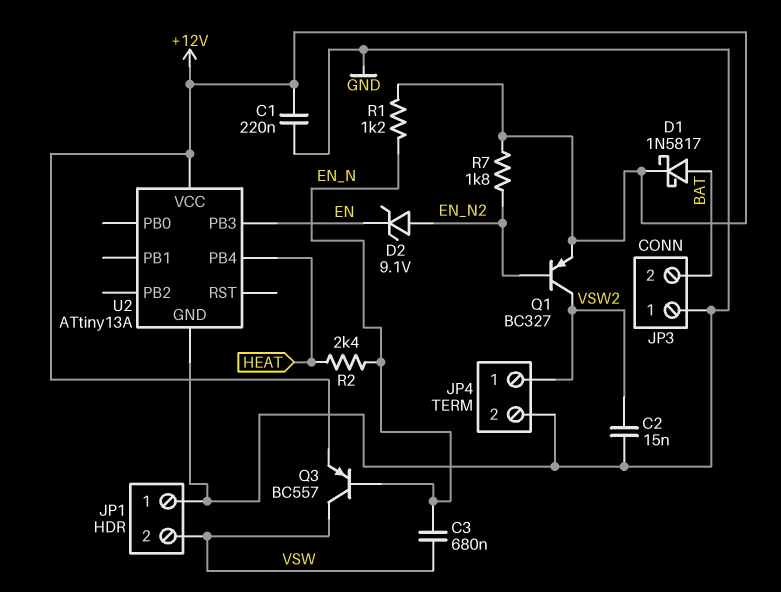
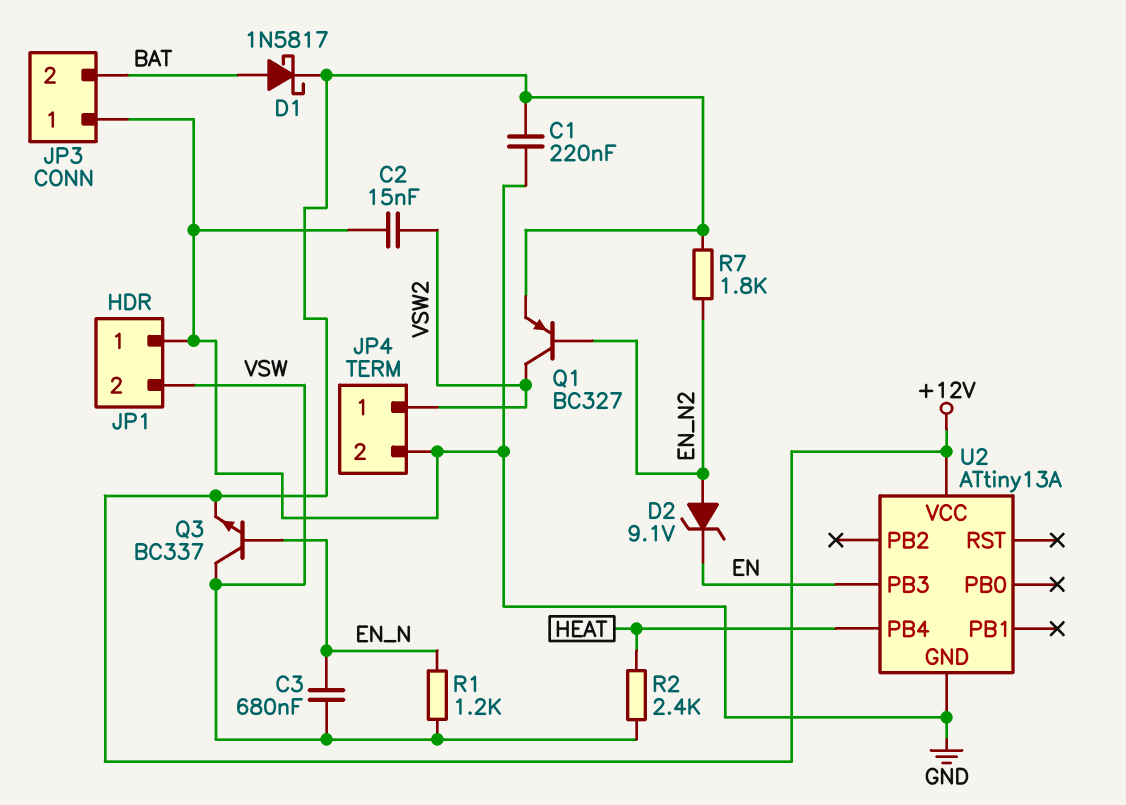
Q3: PNP BC557 (B EN_N, C VSW, E +12V) -> NPN BC337 (B EN_N, C VSW, E +12V)
R1: 1.2k (+12V, EN_N) -> 1.2k (EN_N, VSW)
R2: 2.4k (EN_N, HEAT) -> 2.4k (HEAT, VSW)

